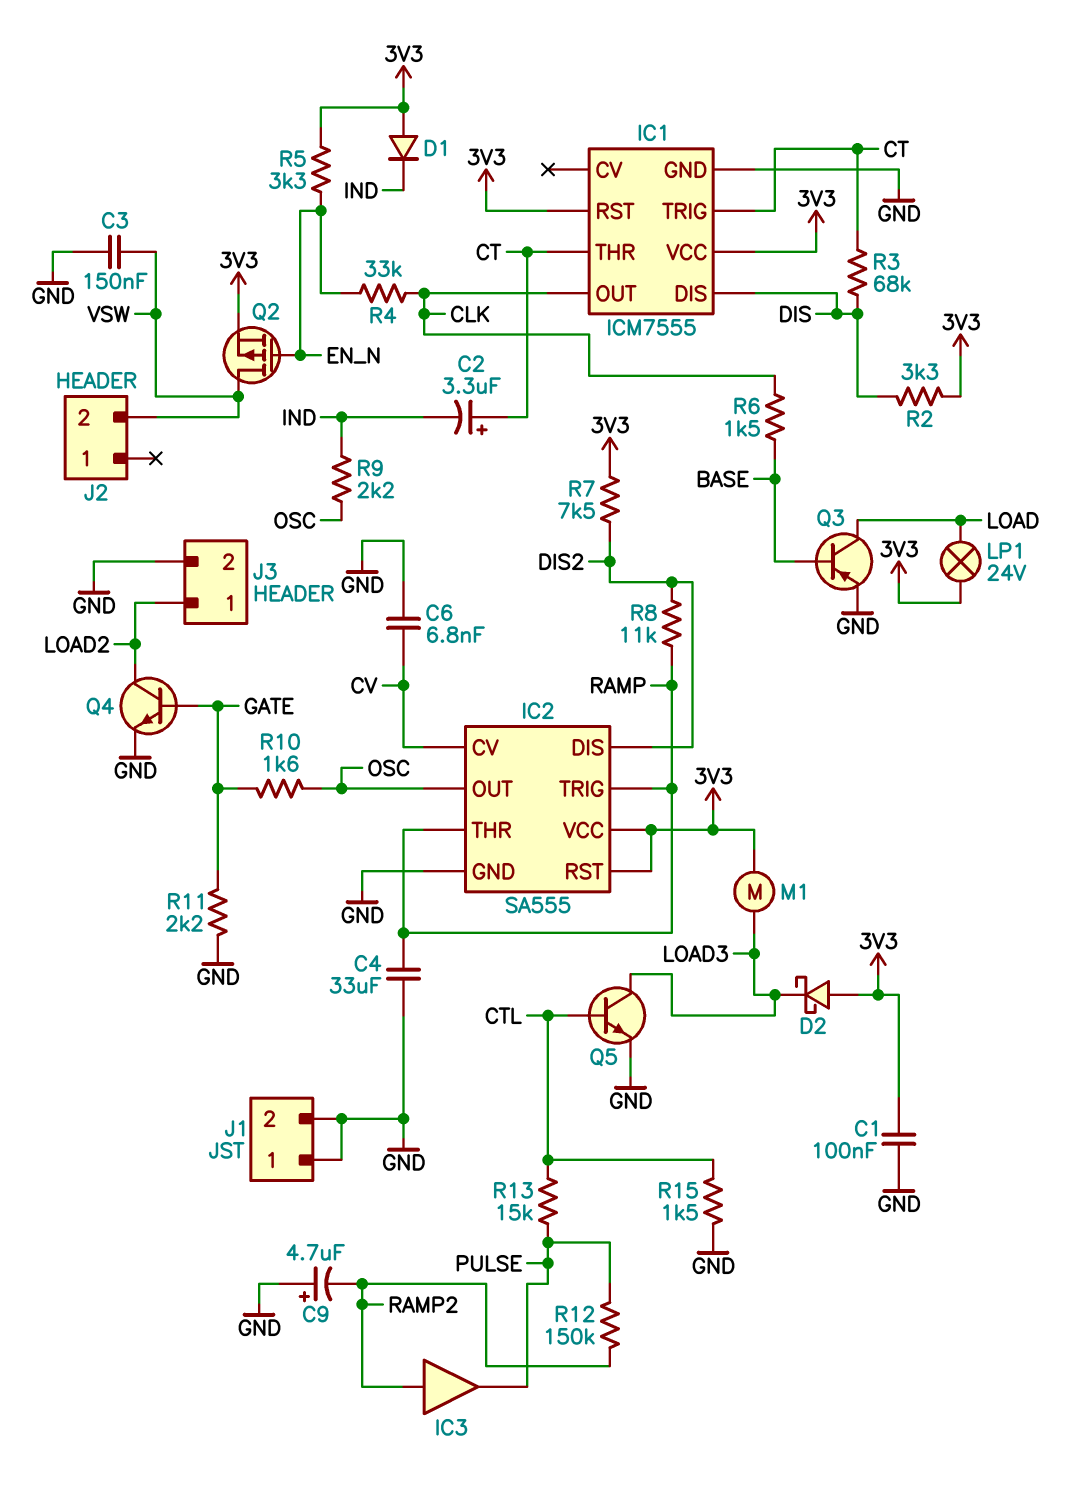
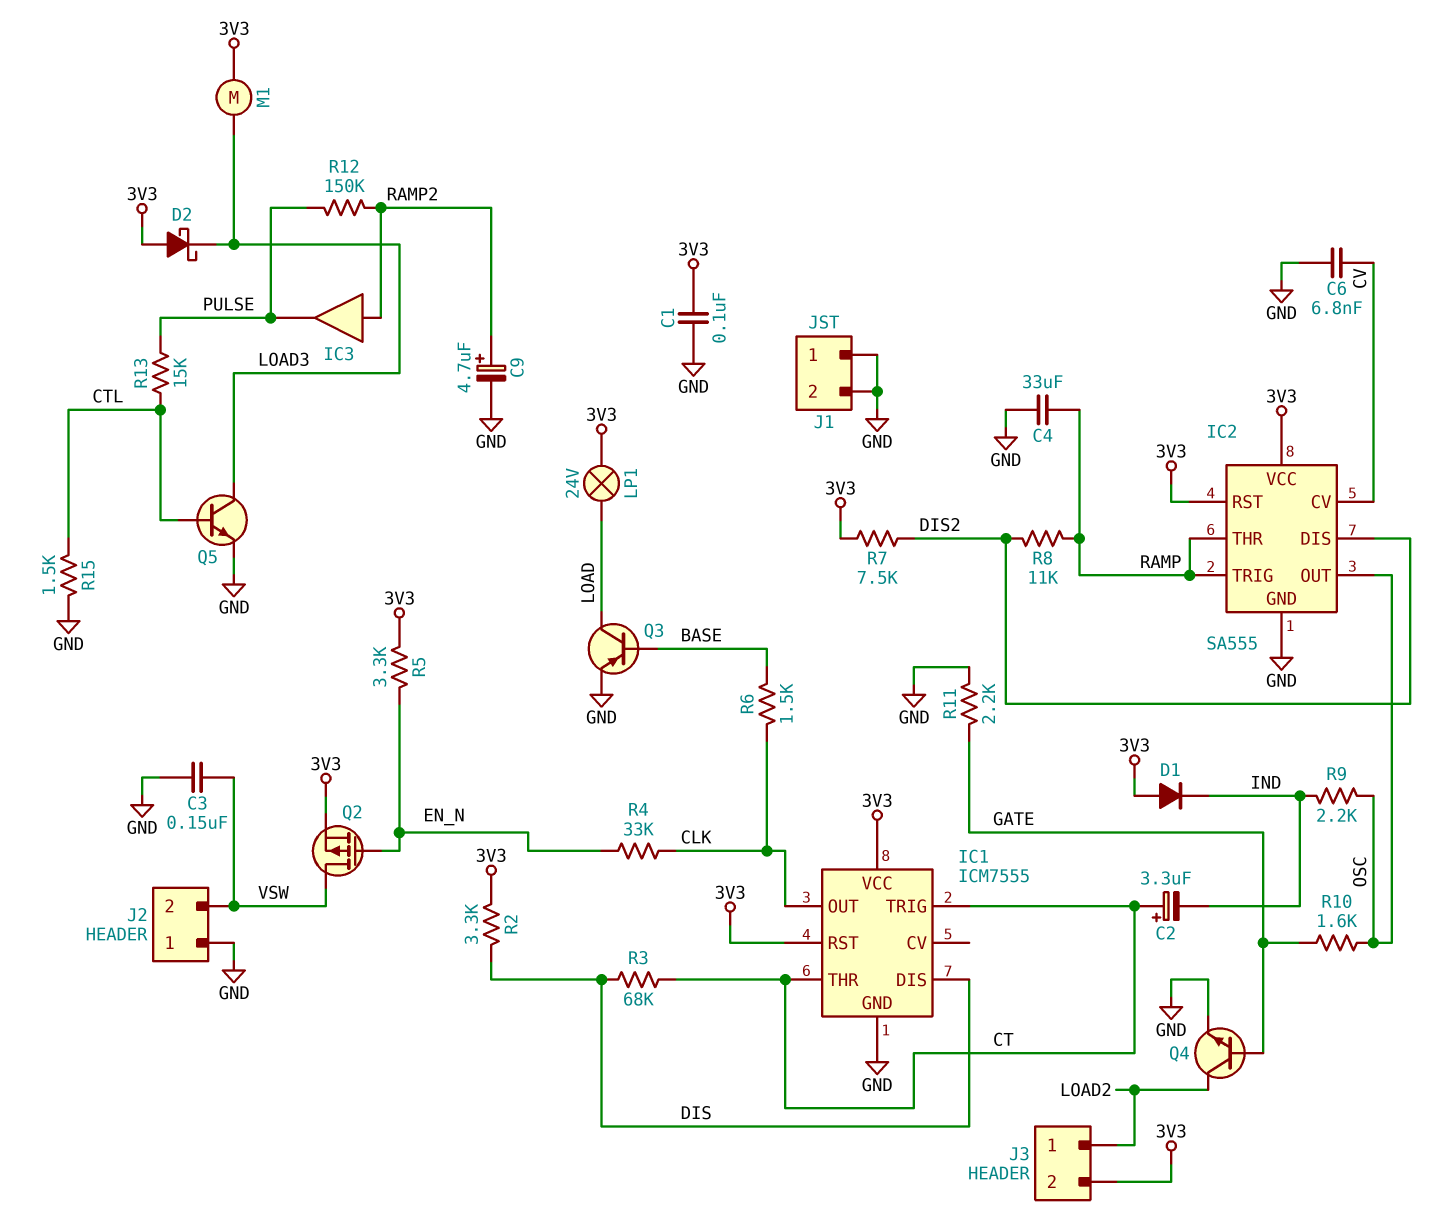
C9: 4.7uF (plus GND, minus RAMP2) -> 4.7uF (plus RAMP2, minus GND)
J2 pin 1: none -> GND
J3 pin 2: GND -> 3V3

